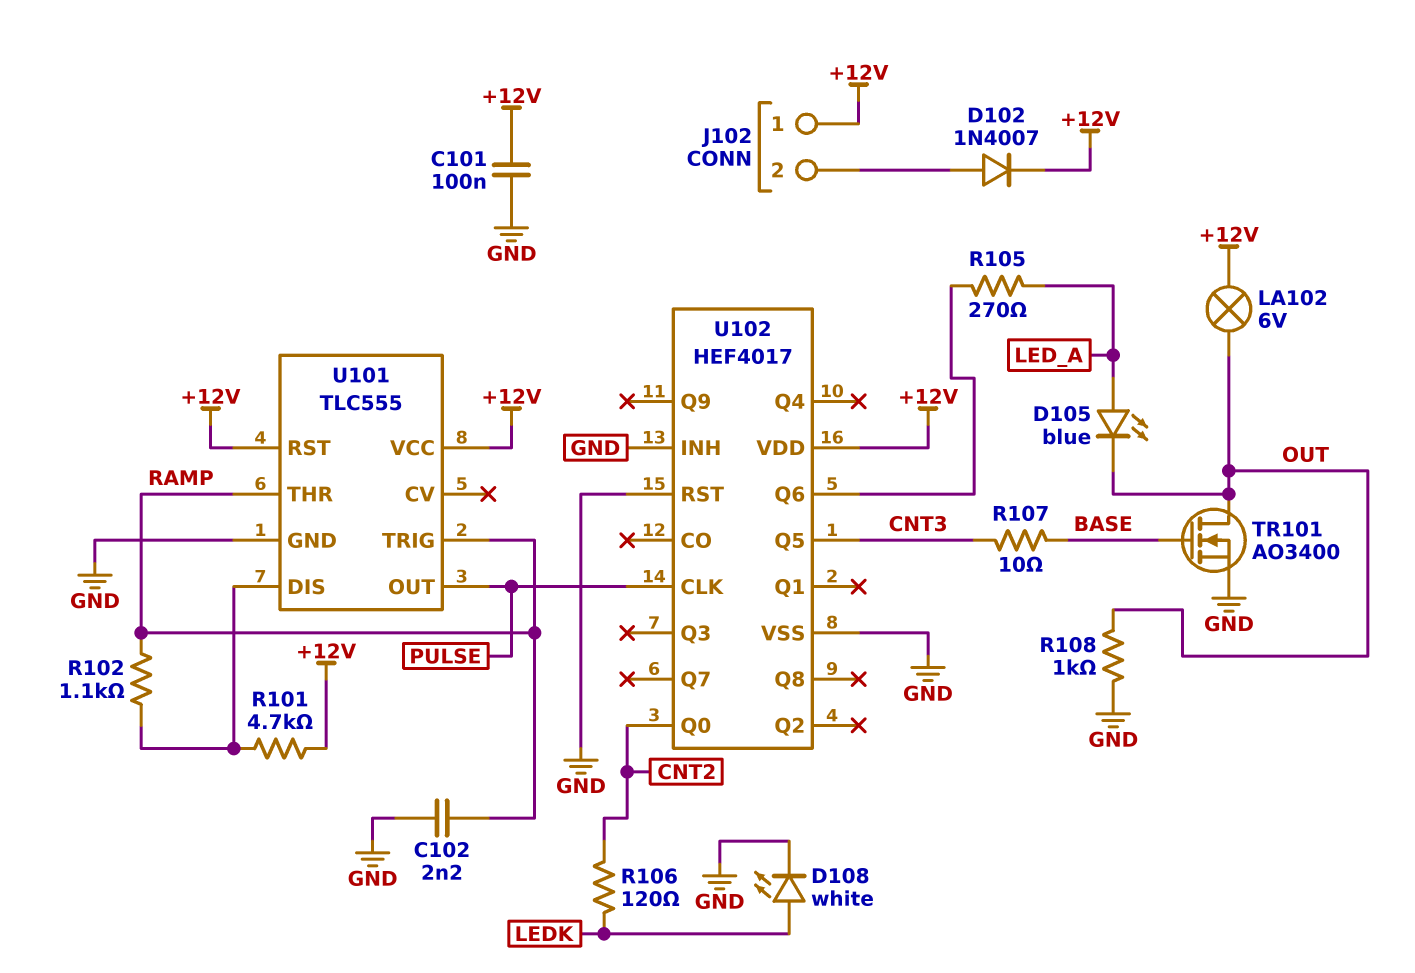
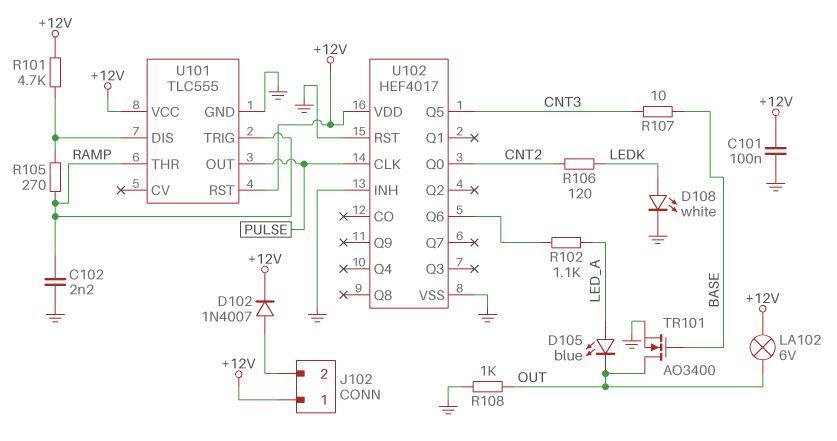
R102: 1.1k (RAMP, U101/DIS) -> 1.1k (LED_A, U102/Q6)
R105: 270 (LED_A, U102/Q6) -> 270 (RAMP, U101/DIS)

